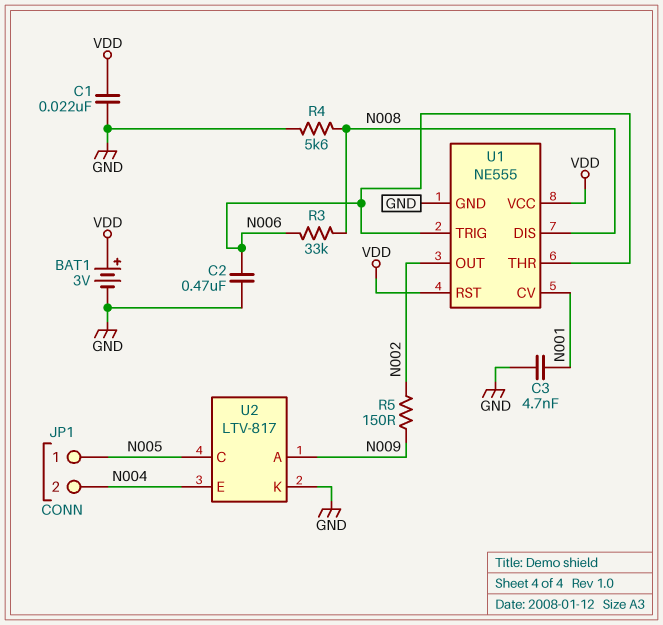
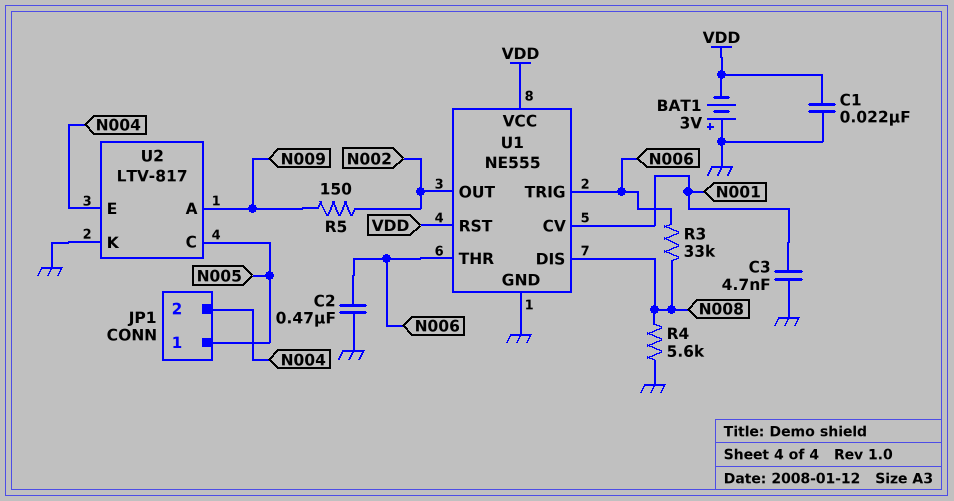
BAT1: 3V (plus VDD, minus GND) -> 3V (plus GND, minus VDD)

